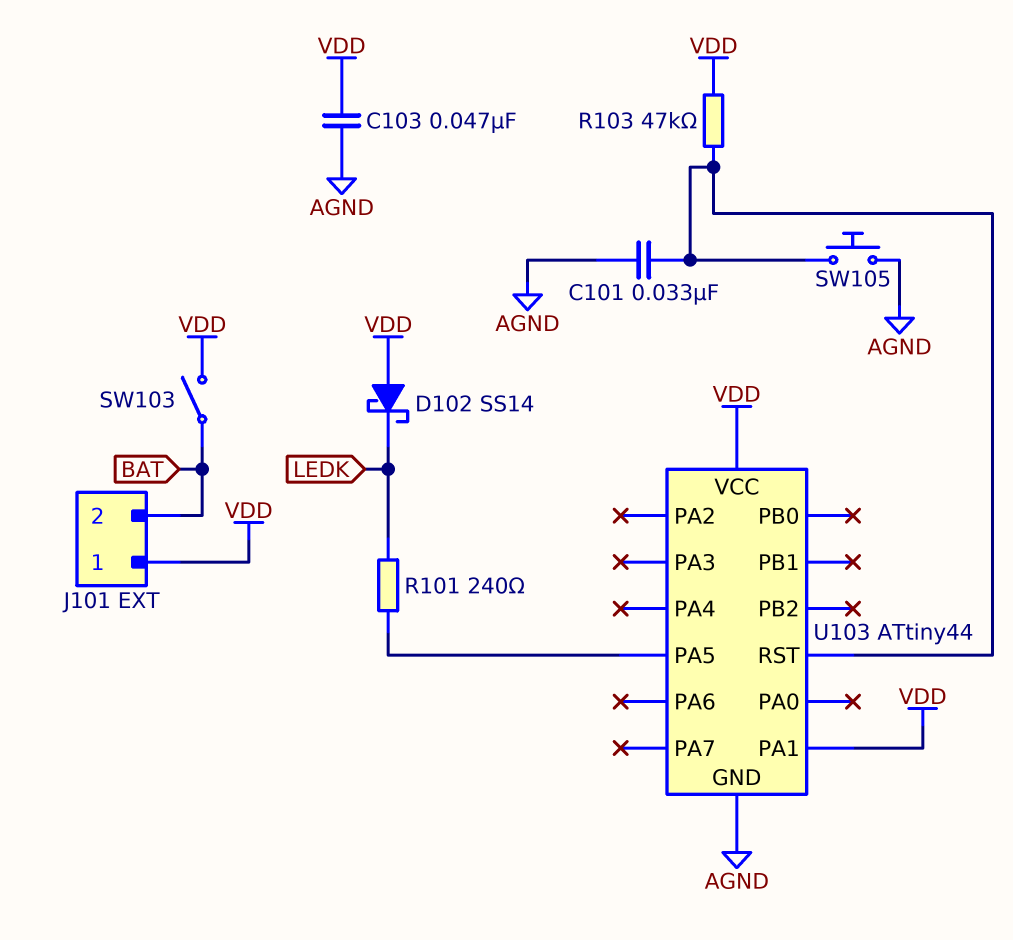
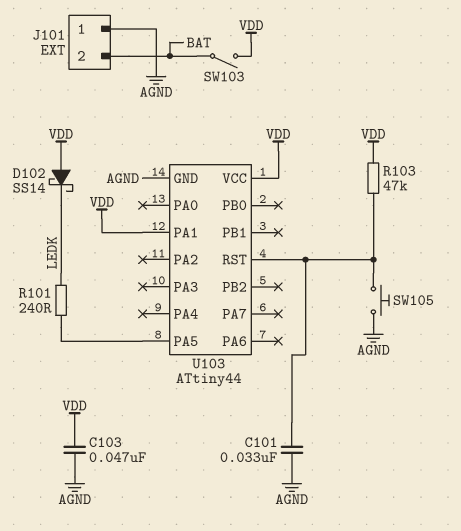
J101 pin 1: VDD -> AGND

